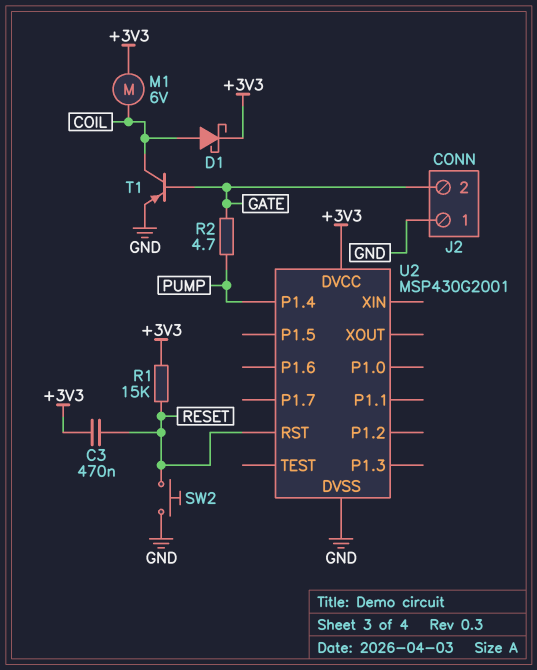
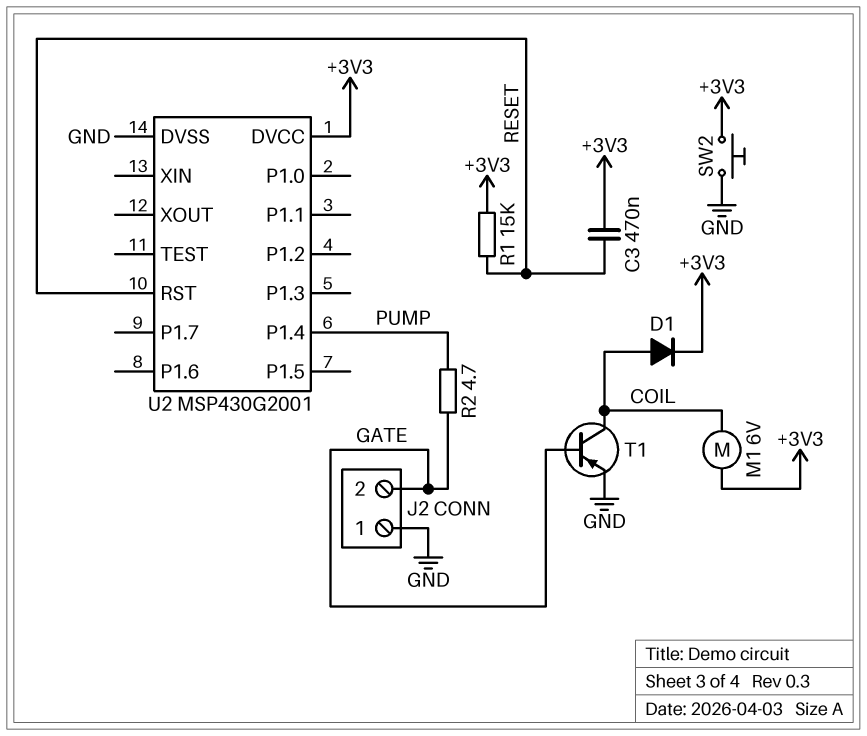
D1: schottky (A COIL, K +3V3) -> diode (A COIL, K +3V3)
SW2: button (GND, RESET) -> button (+3V3, GND)

